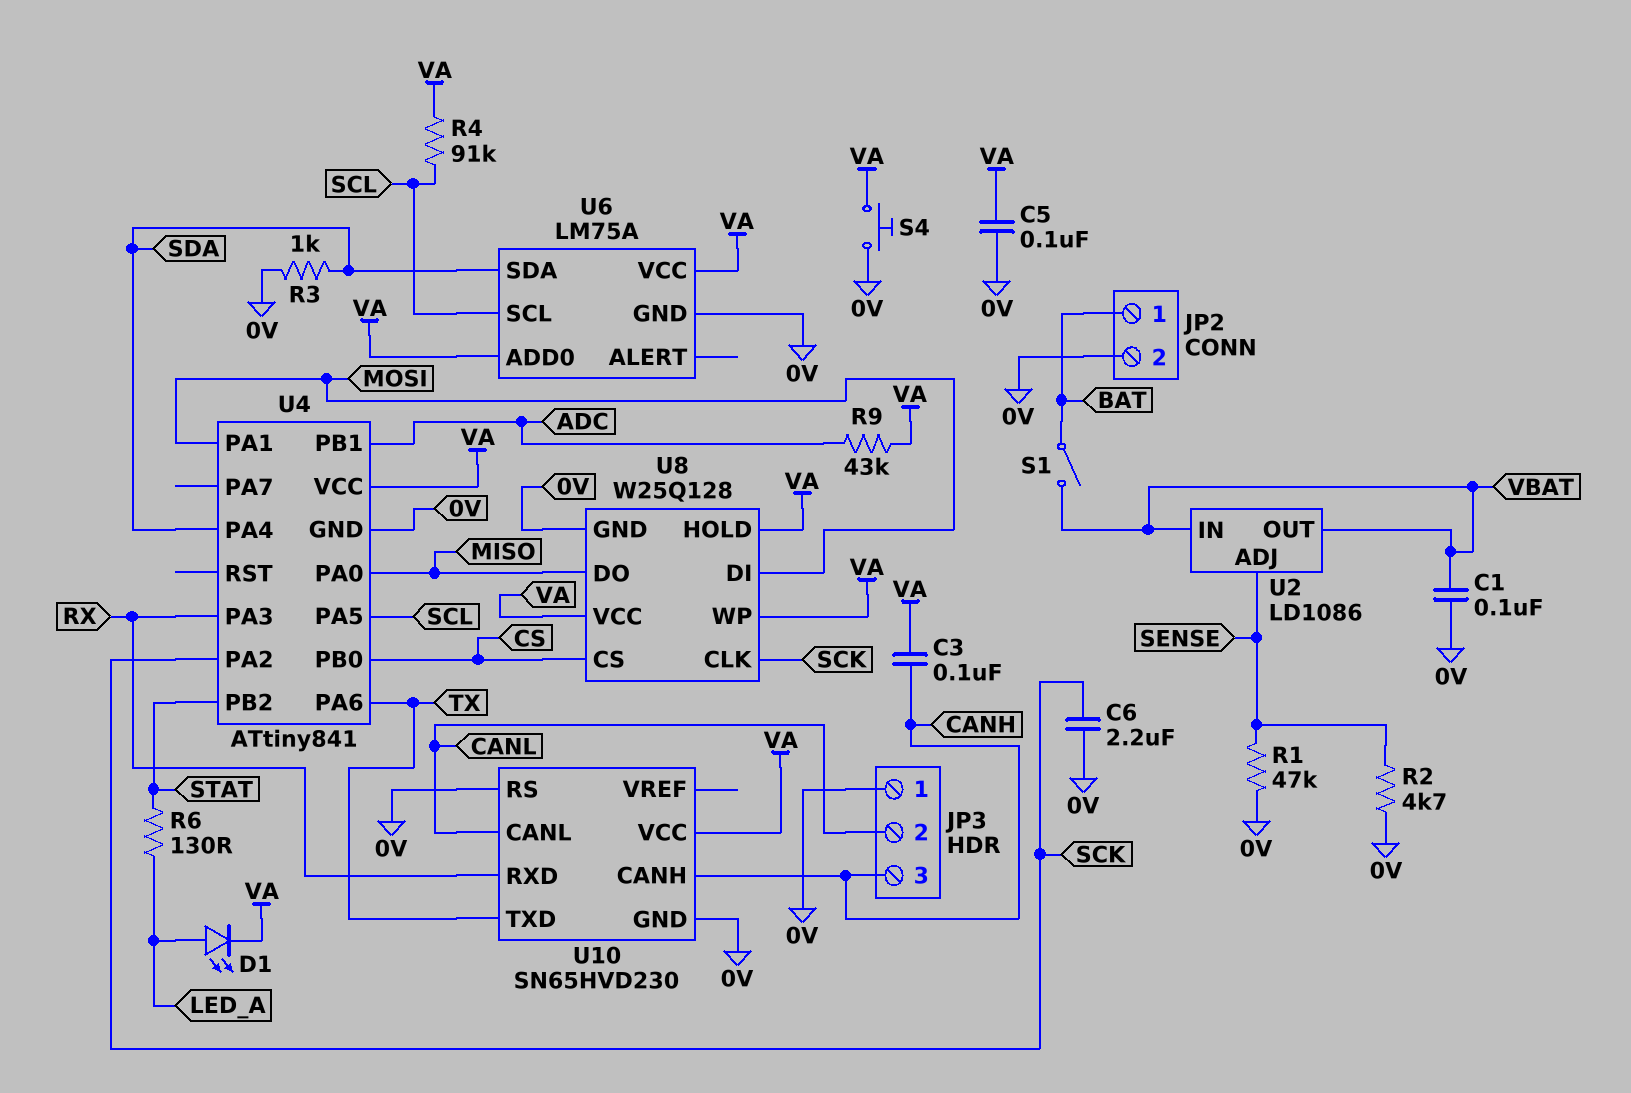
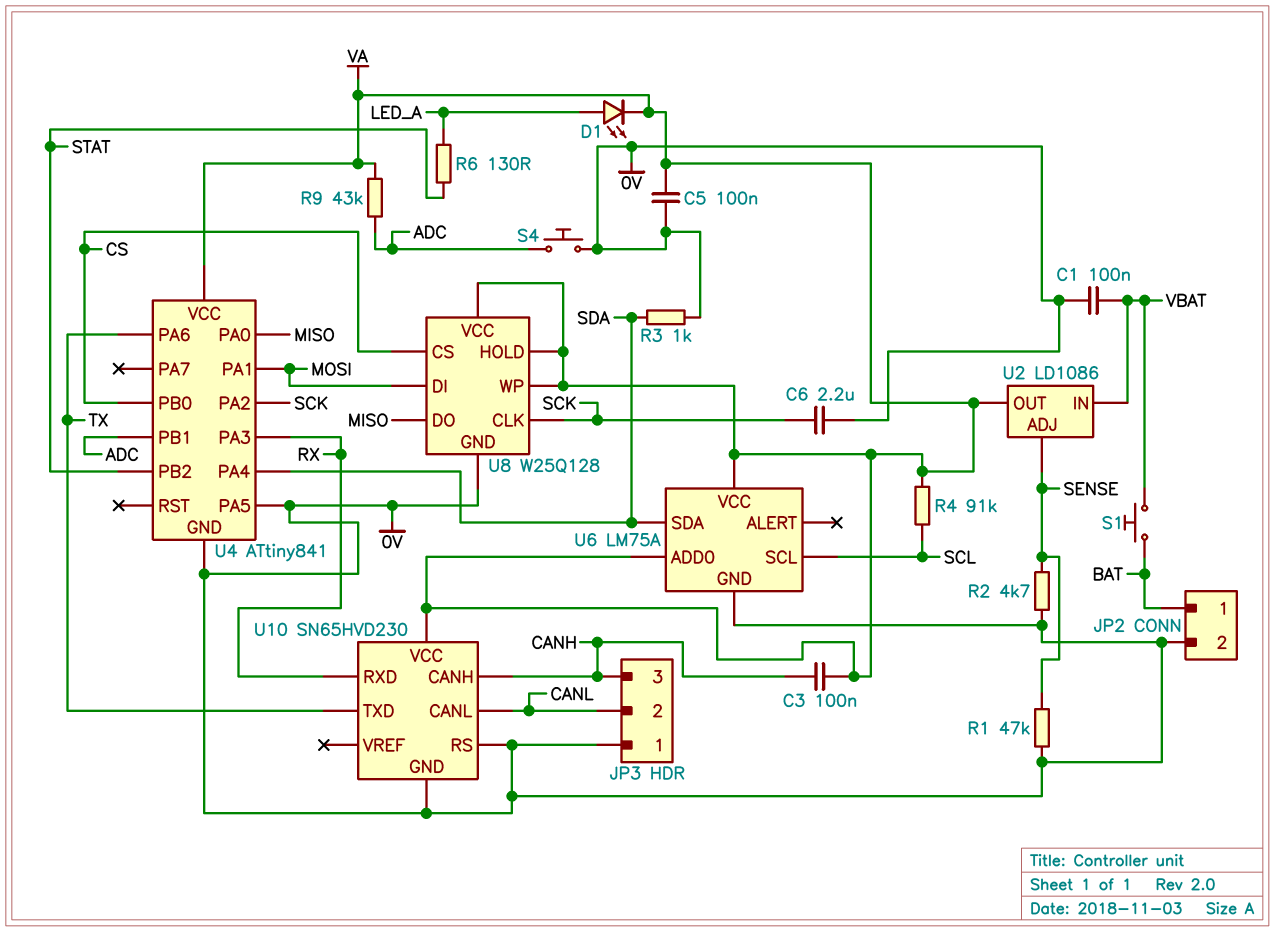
S1: switch (BAT, VBAT) -> button (BAT, VBAT)
S4: button (0V, VA) -> button (0V, ADC)
U2 pin OUT: VBAT -> VA
U4 pin PA5: SCL -> 0V

